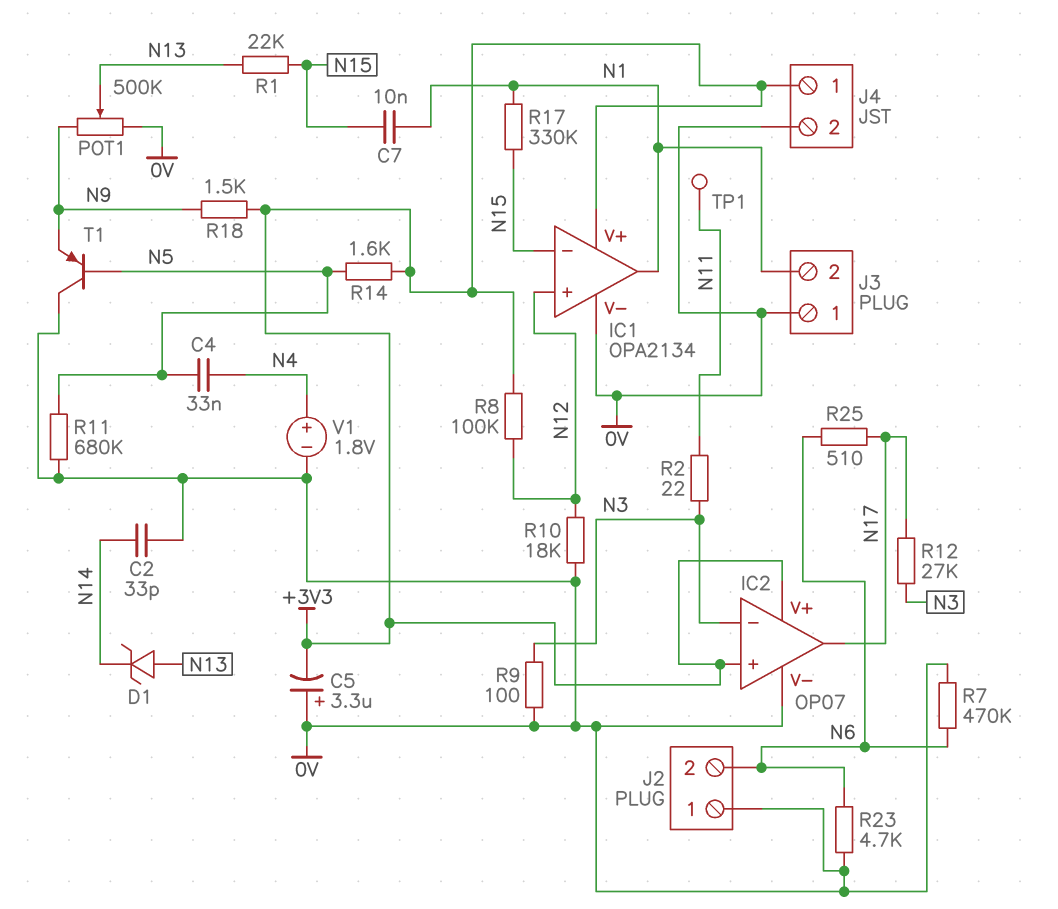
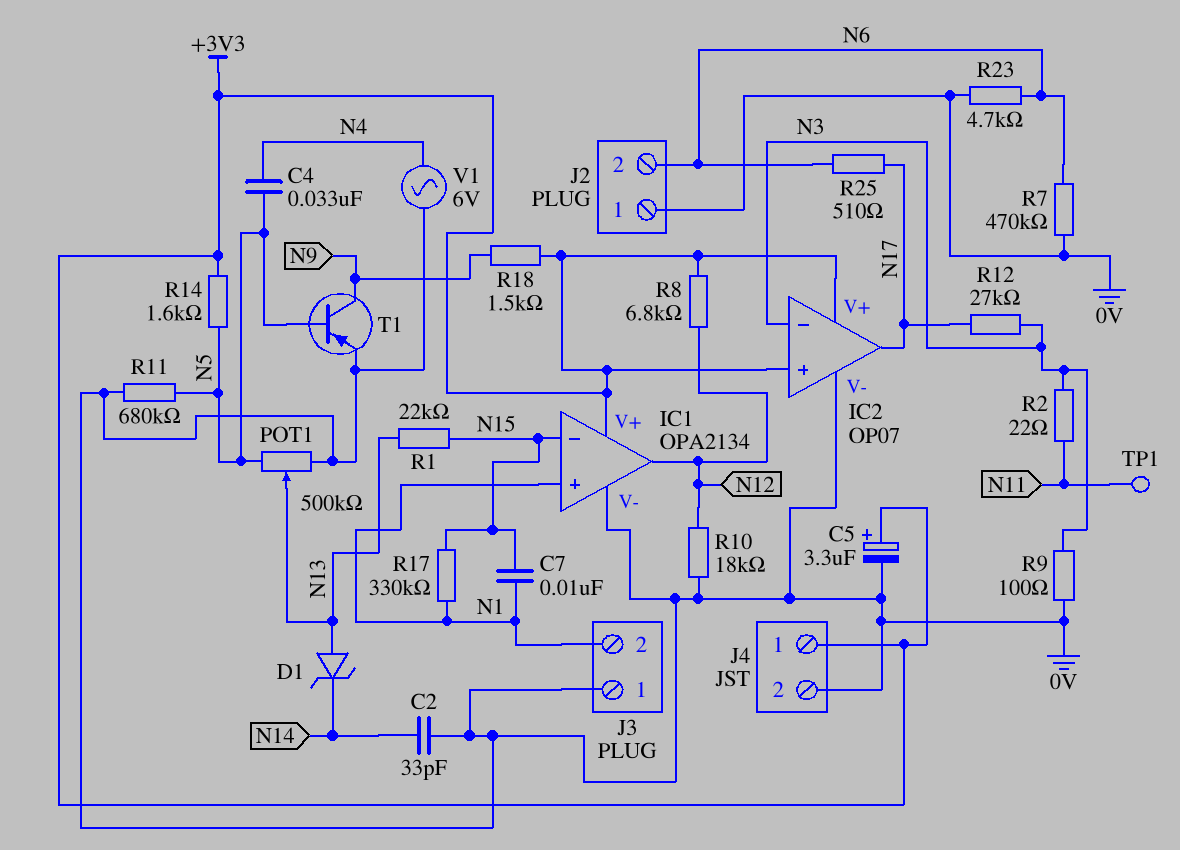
C5: 3.3uF (plus 0V, minus +3V3) -> 3.3uF (plus +3V3, minus 0V)
IC1 pin in+: N12 -> N1
IC1 pin out: N1 -> N12
POT1: 500k (0V, N9, wiper N13) -> 500k (0V, N5, wiper N13)
R8: 100k (+3V3, N12) -> 6.8k (+3V3, N12)
T1: PNP (B N5, C 0V, E N9) -> PNP (B N5, C N9, E 0V)
V1: 1.8V (plus N4, minus 0V) -> AC 6V (0V, N4)

